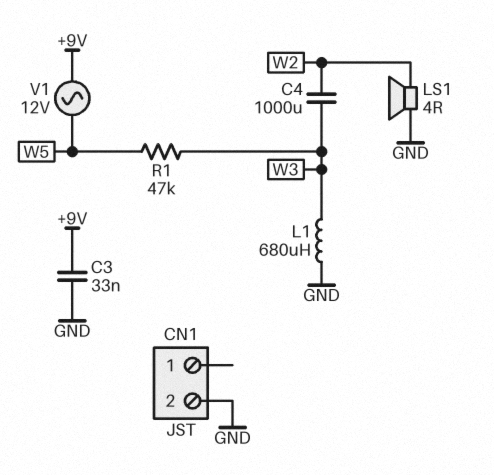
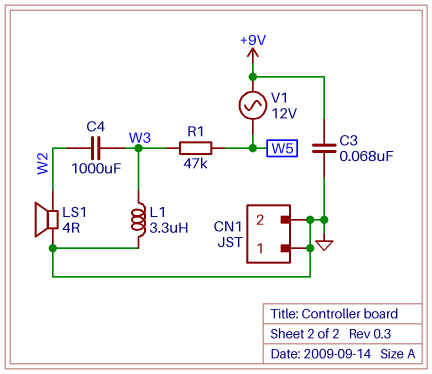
C3: 33nF (+9V, GND) -> 68nF (+9V, GND)
CN1 pin 1: none -> GND
L1: 680uH (GND, W3) -> 3.3uH (GND, W3)

